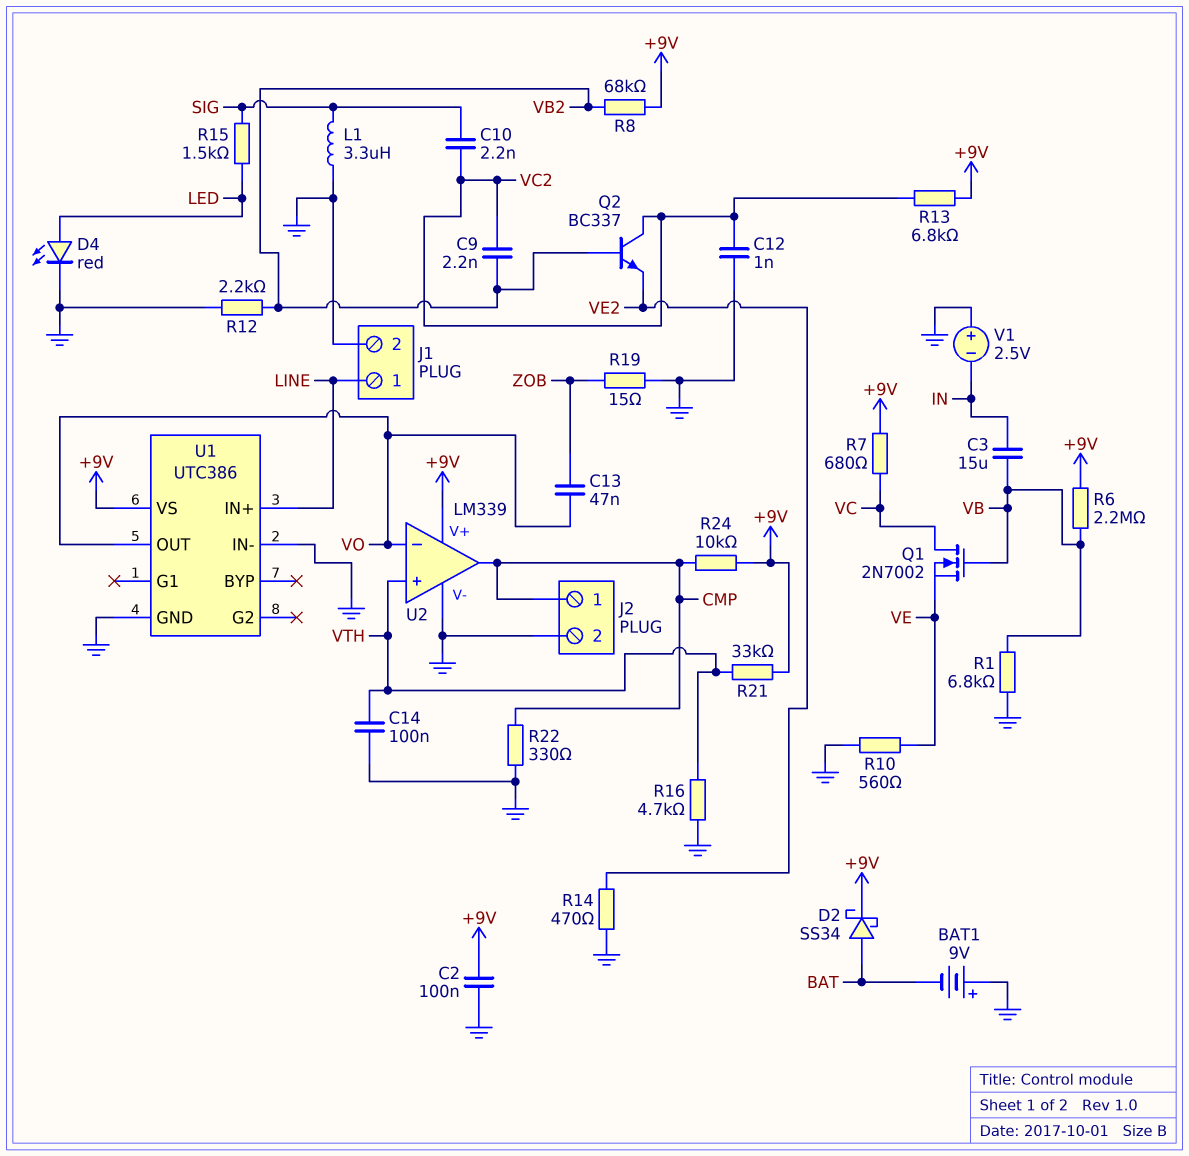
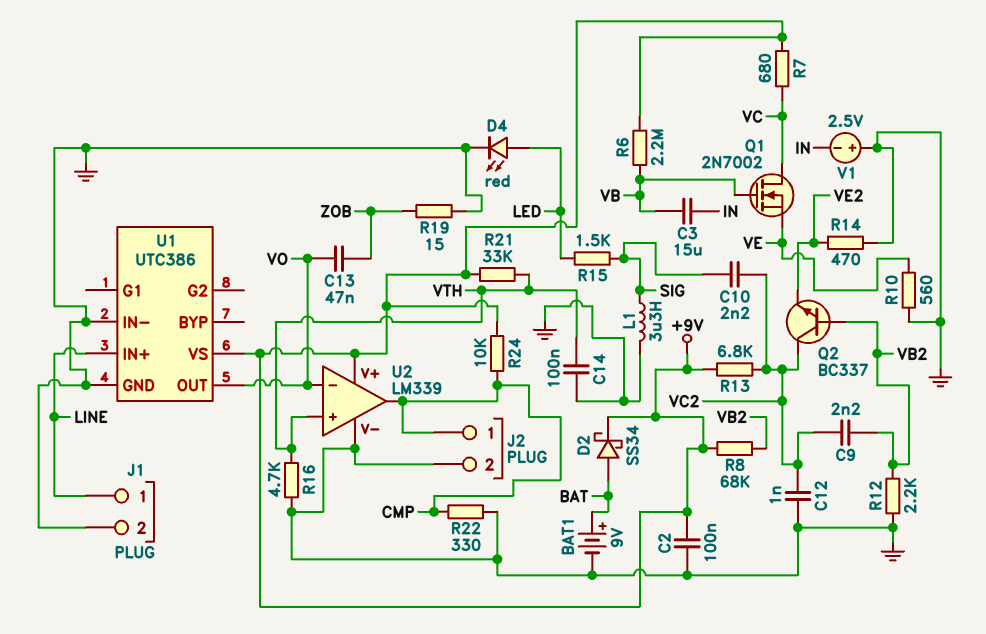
BAT1: 9V (plus GND, minus BAT) -> 9V (plus BAT, minus GND)
R1: 6.8k (GND, VB) -> none

